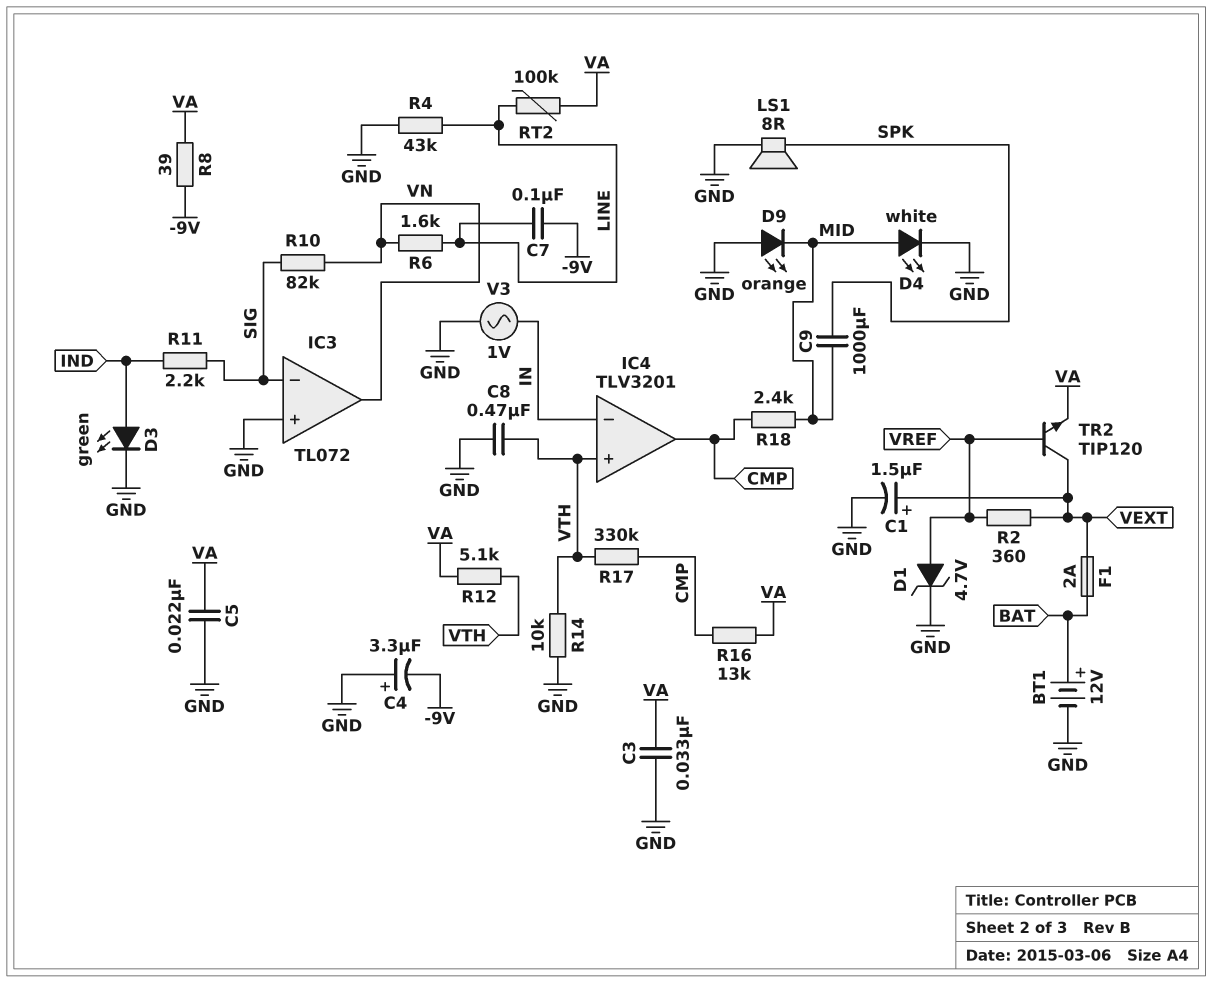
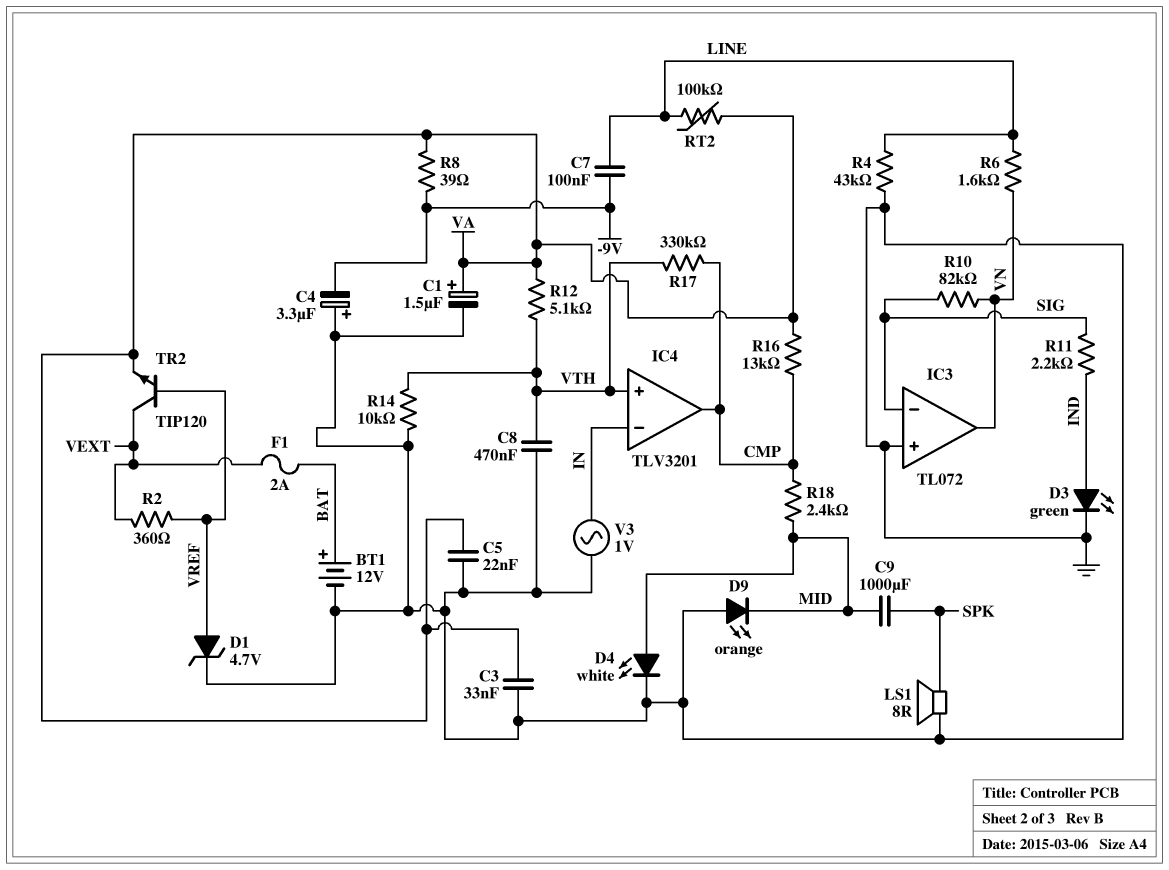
C1: 1.5uF (plus VEXT, minus GND) -> 1.5uF (plus VA, minus GND)

